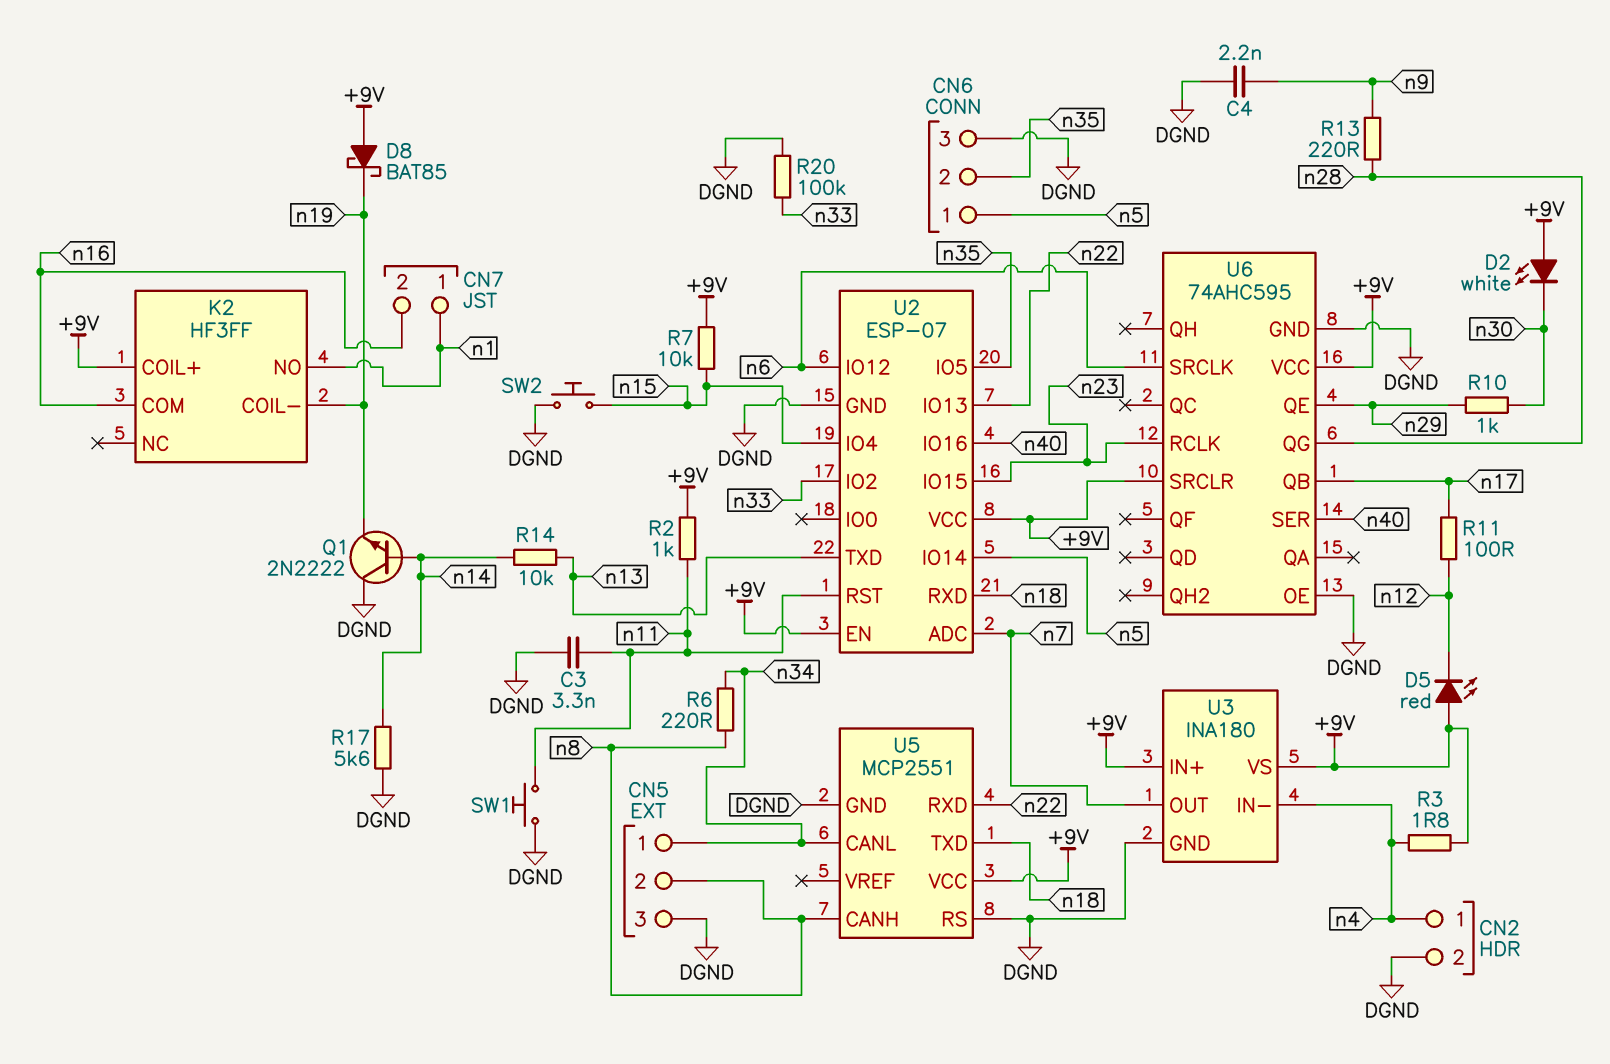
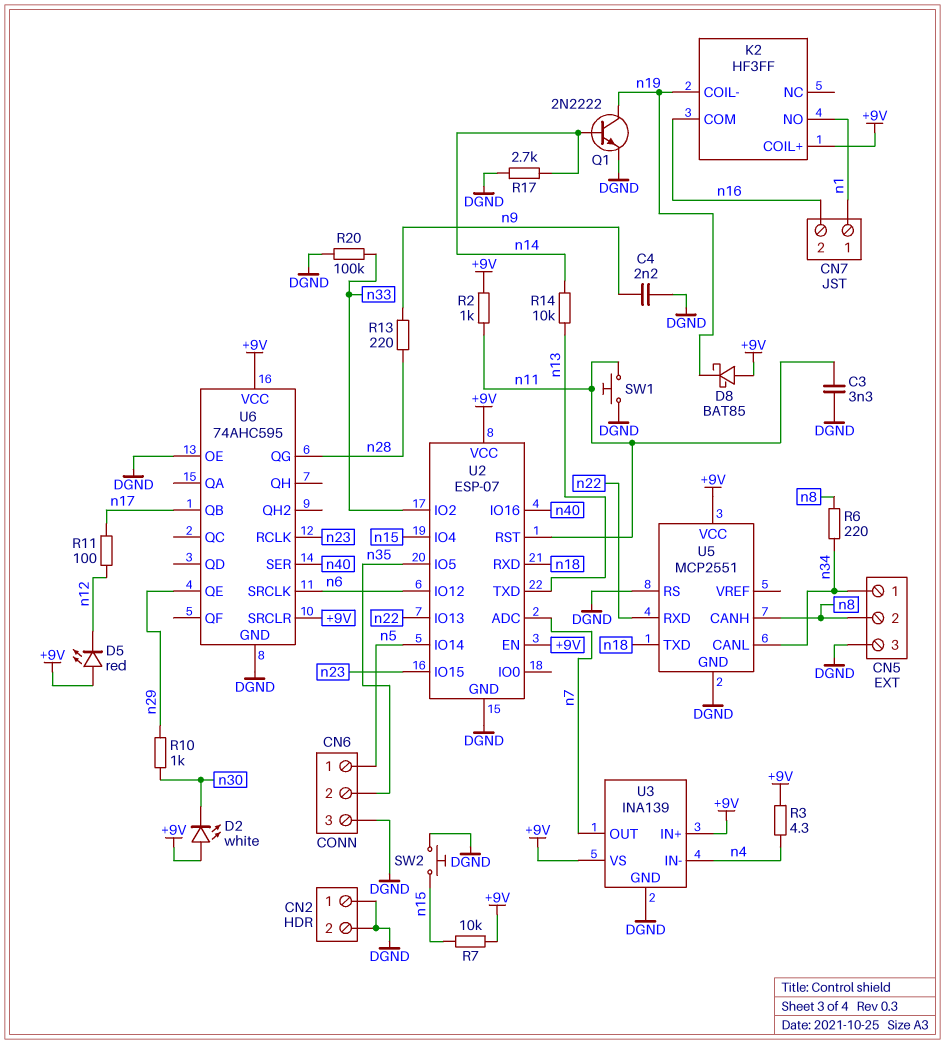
CN2 pin 1: n4 -> DGND
Q1: NPN 2N2222 (B n14, C DGND, E n19) -> NPN 2N2222 (B n14, C n19, E DGND)
R3: 1.8 (+9V, n4) -> 4.3 (+9V, n4)
R17: 5.6k (DGND, n14) -> 2.7k (DGND, n14)
U3: INA180 -> INA139

